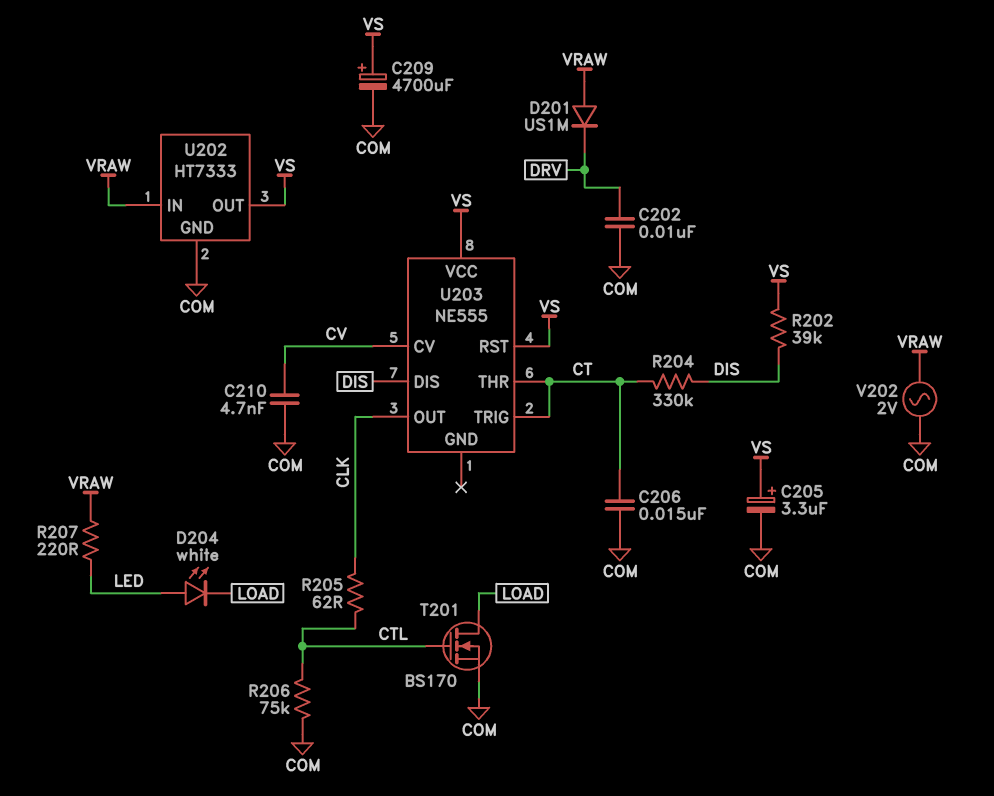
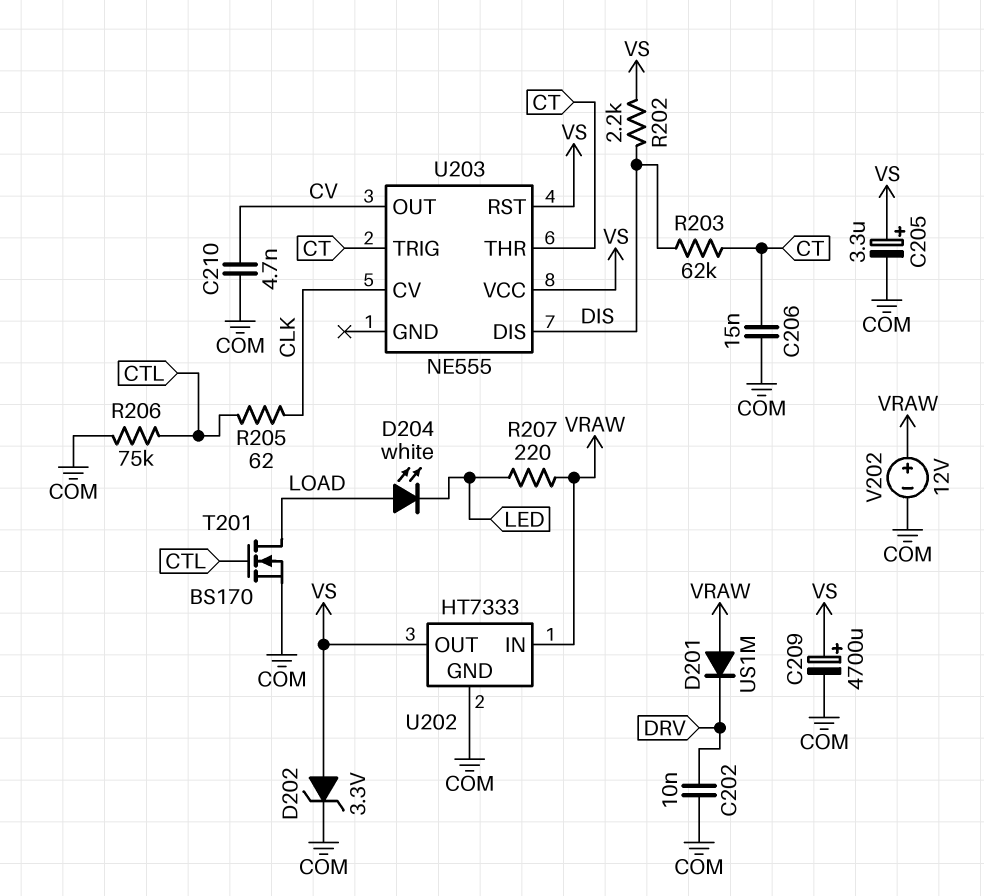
D202: none -> zener 3.3V (A VS, K COM)
D204: LED white (A LED, K LOAD) -> LED white (A LOAD, K LED)
R202: 39k (DIS, VS) -> 2.2k (DIS, VS)
R203: none -> 62k (CT, DIS)
R204: 330k (CT, DIS) -> none
U203 pin CV: CV -> CLK
U203 pin OUT: CLK -> CV
V202: AC 2V (COM, VRAW) -> 12V (plus VRAW, minus COM)

